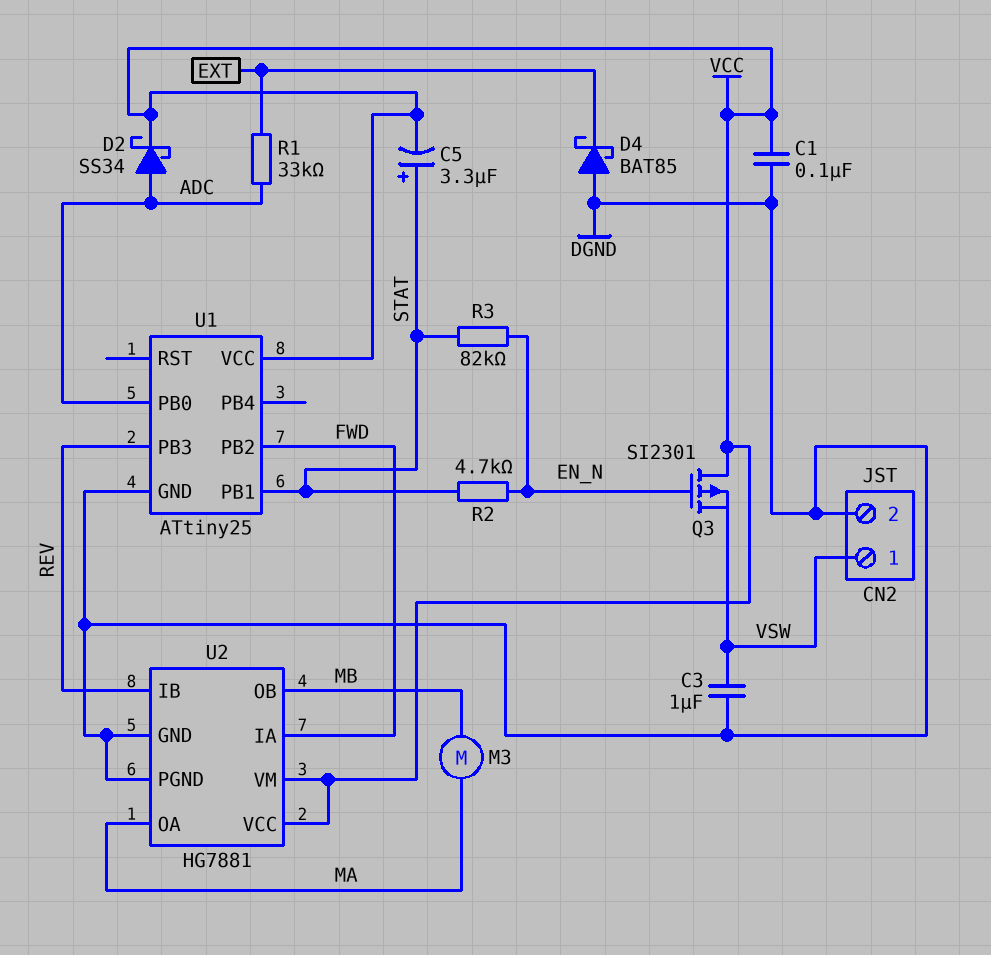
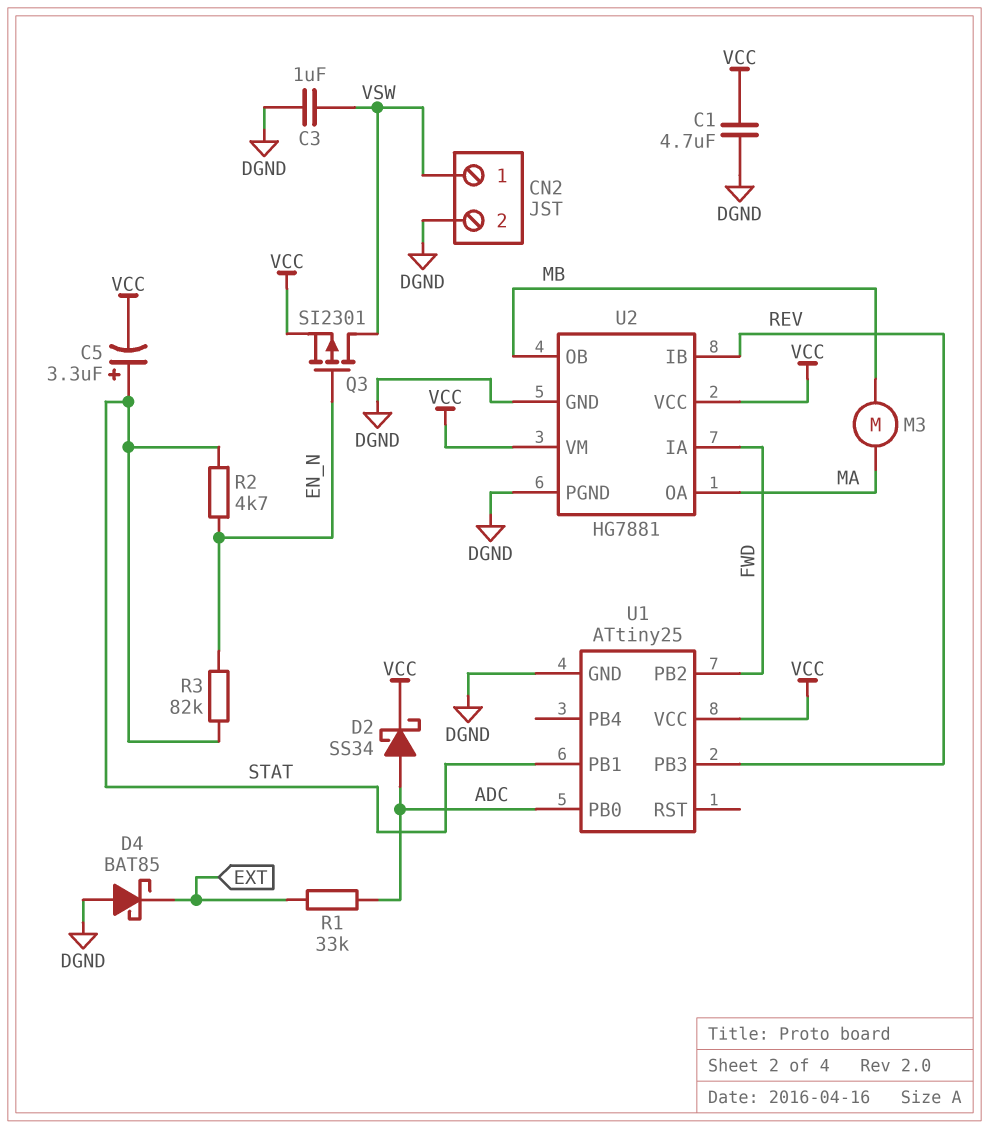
C1: 100nF (DGND, VCC) -> 4.7uF (DGND, VCC)
Q3: PMOS SI2301 (G EN_N, D VCC, S VSW) -> PMOS SI2301 (G EN_N, D VSW, S VCC)

